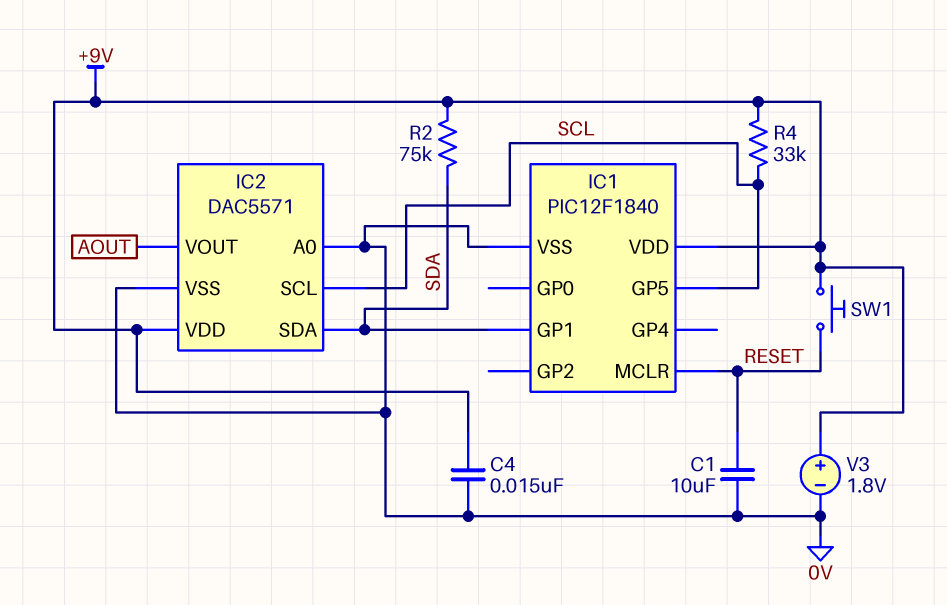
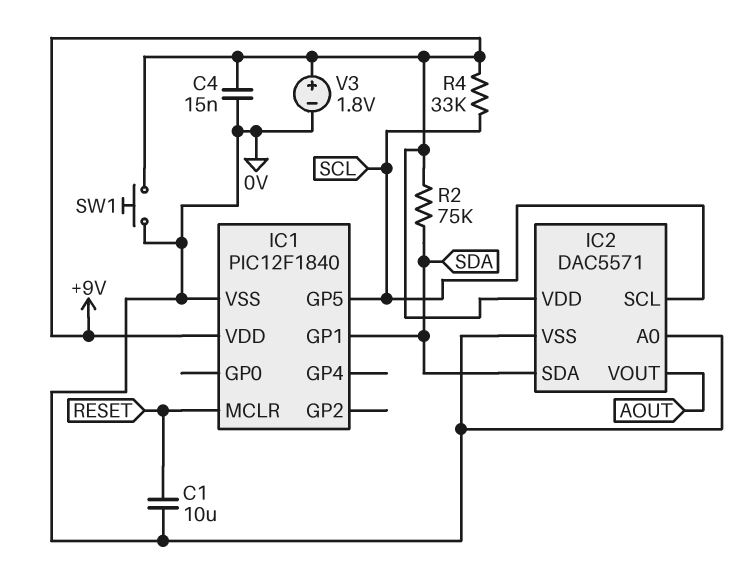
SW1: button (+9V, RESET) -> button (+9V, 0V)

